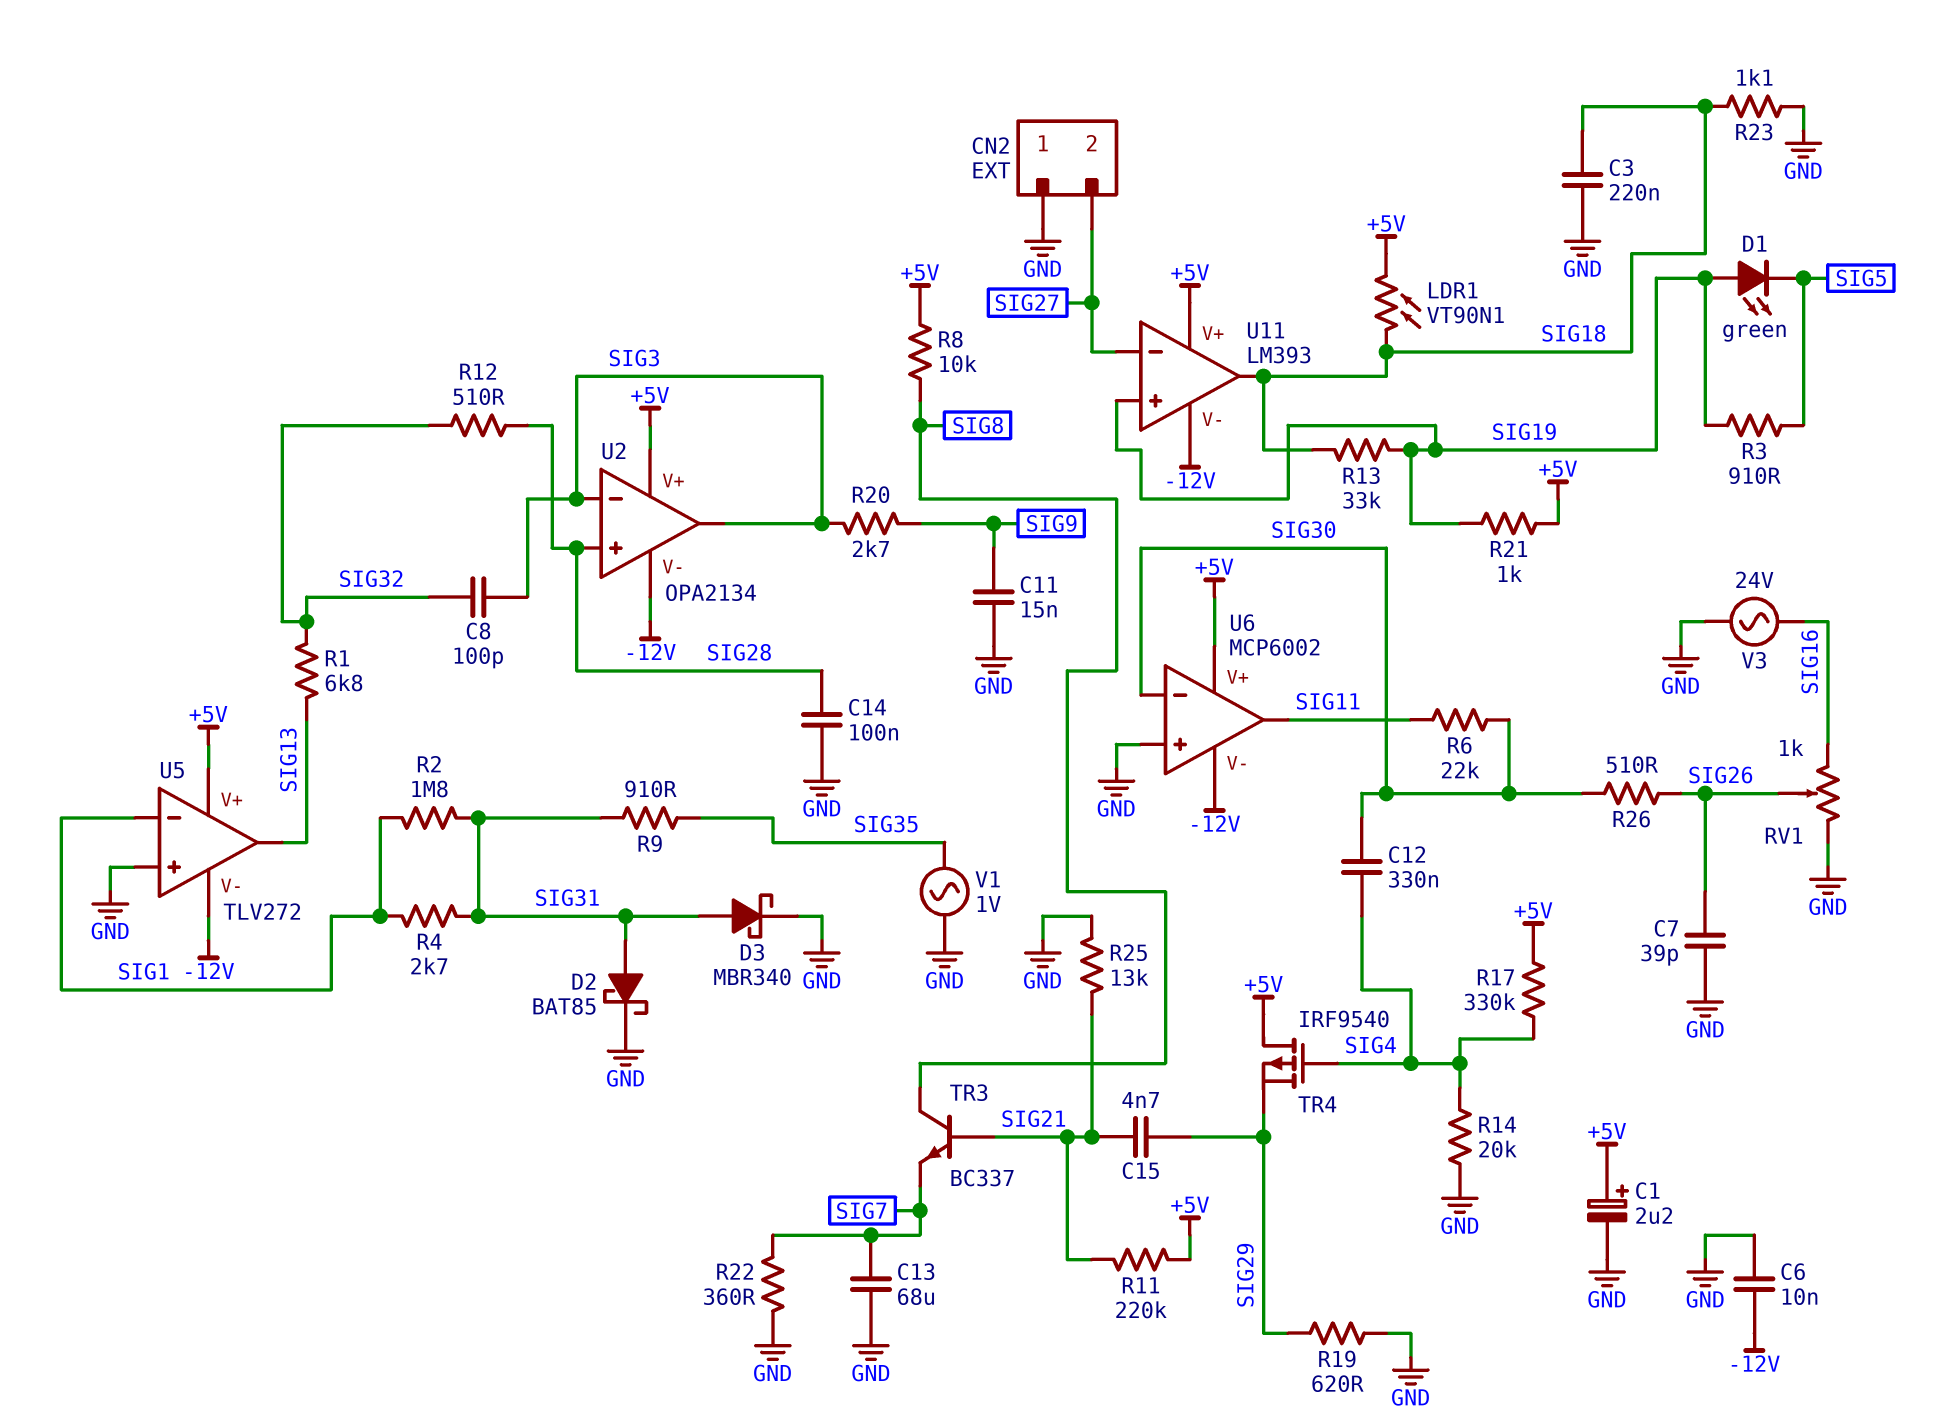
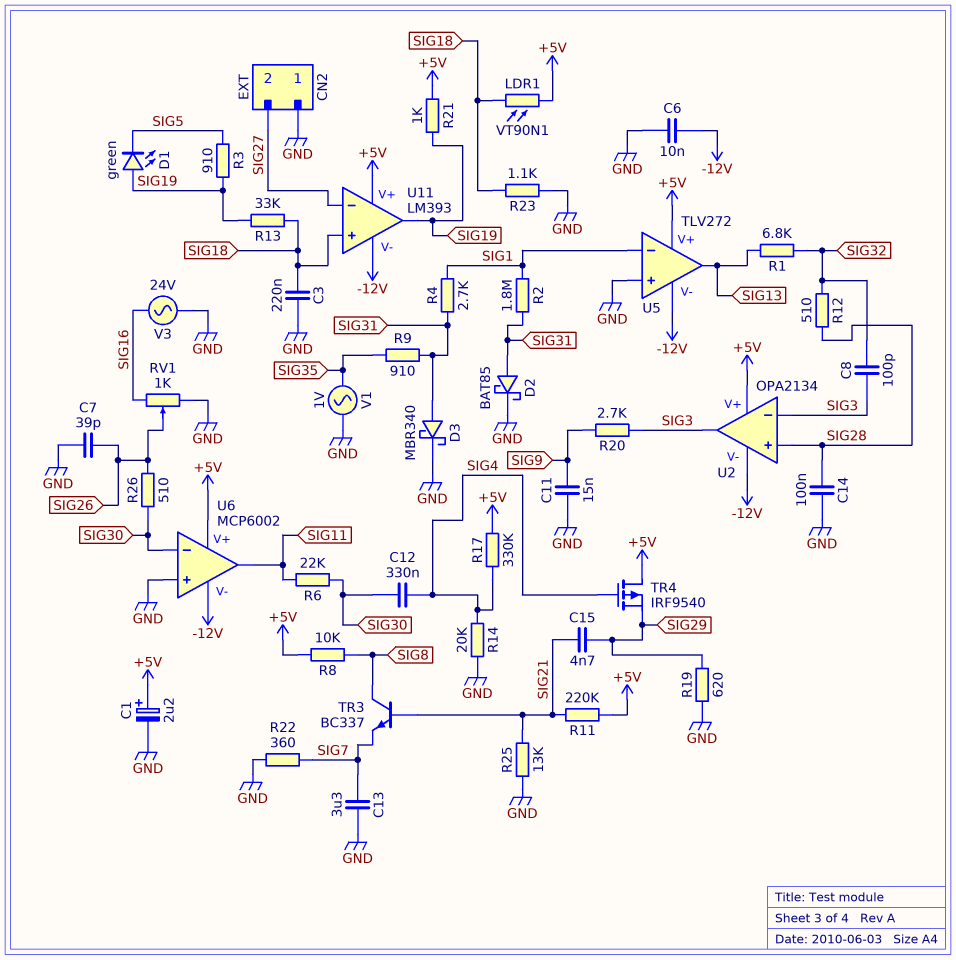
C13: 68uF (GND, SIG7) -> 3.3uF (GND, SIG7)
U11 pin in+: SIG19 -> SIG18
U11 pin out: SIG18 -> SIG19

